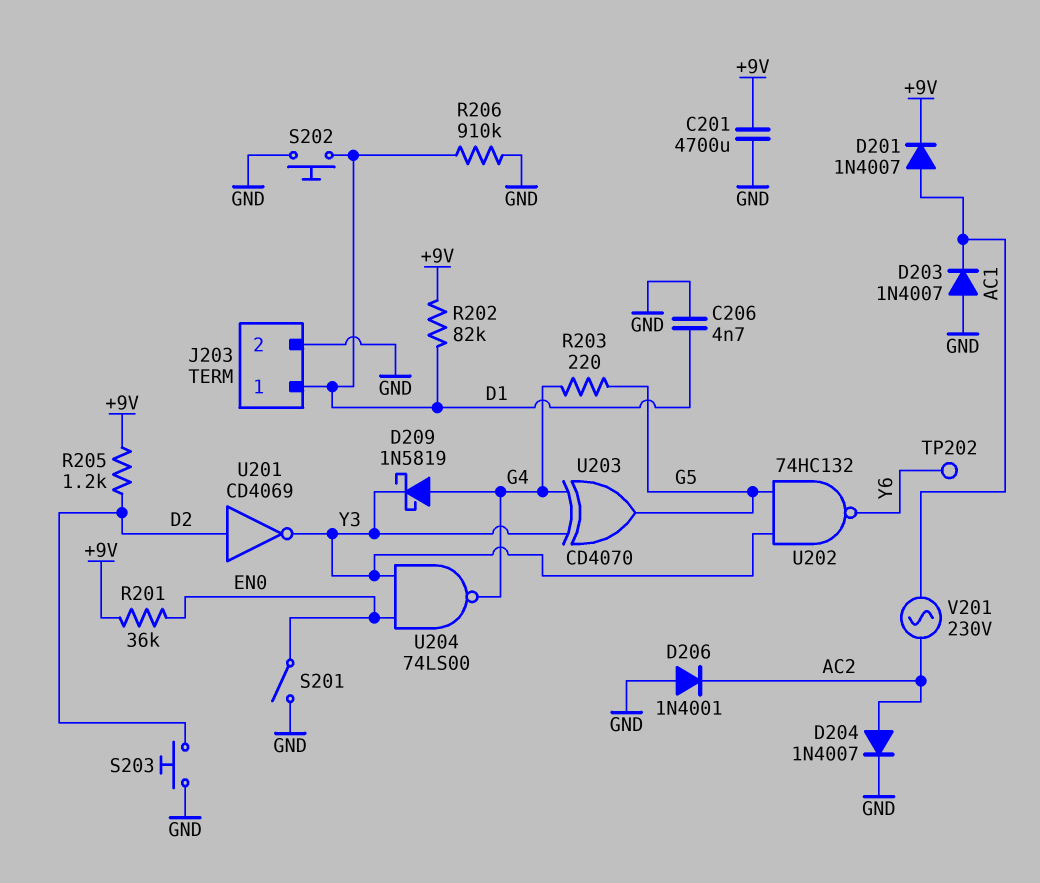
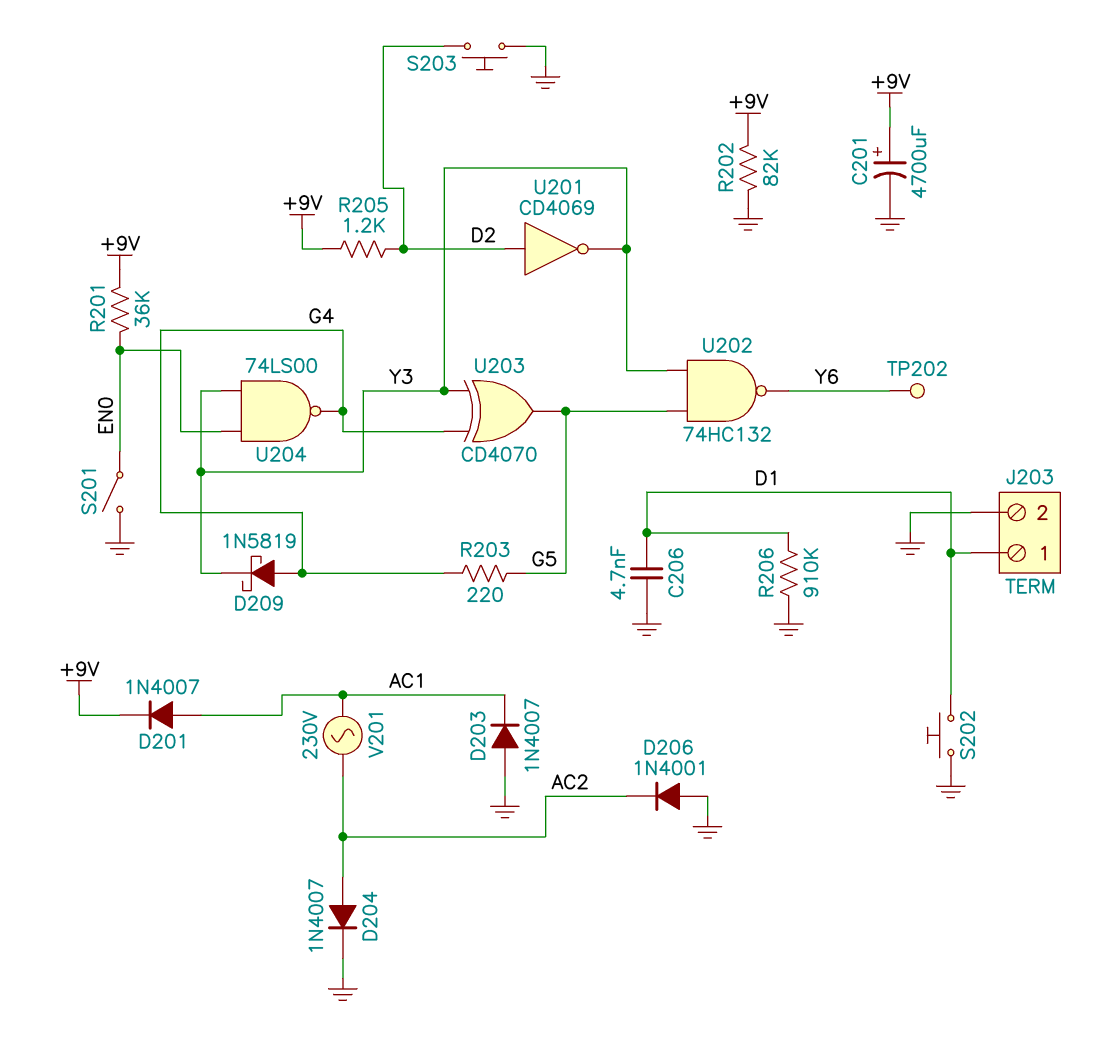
C201: 4700uF (+9V, GND) -> 4700uF (plus +9V, minus GND)
R202: 82k (+9V, D1) -> 82k (+9V, GND)

